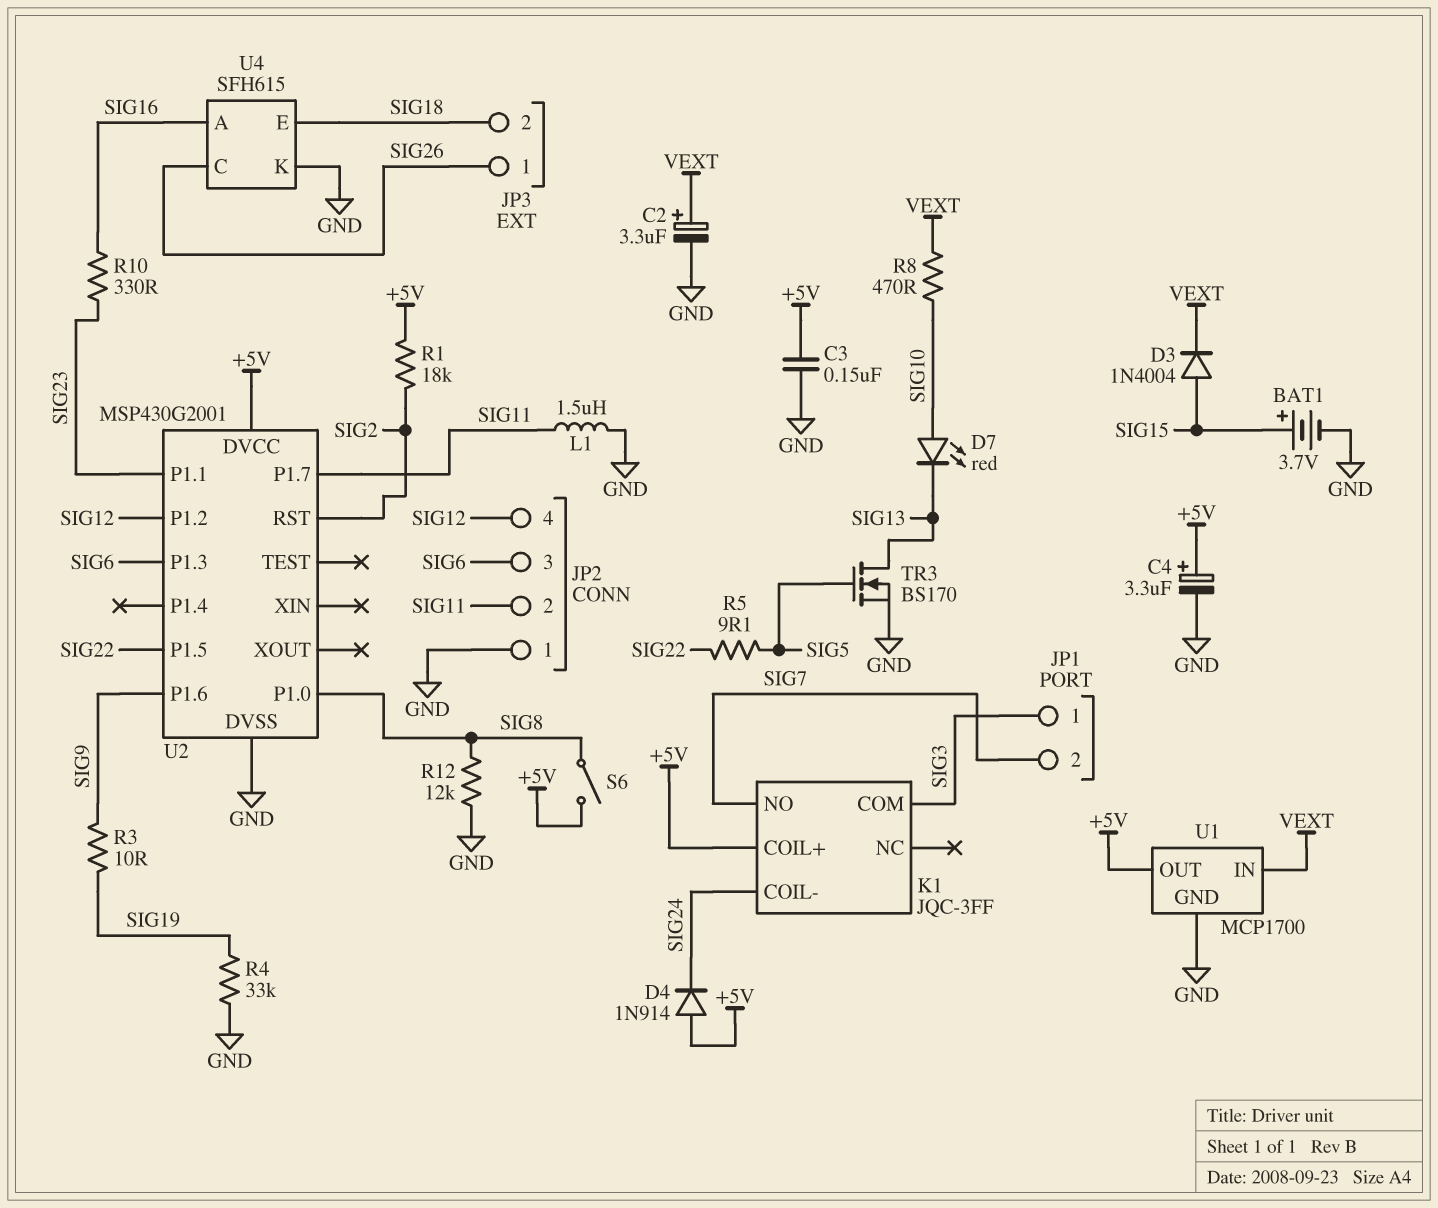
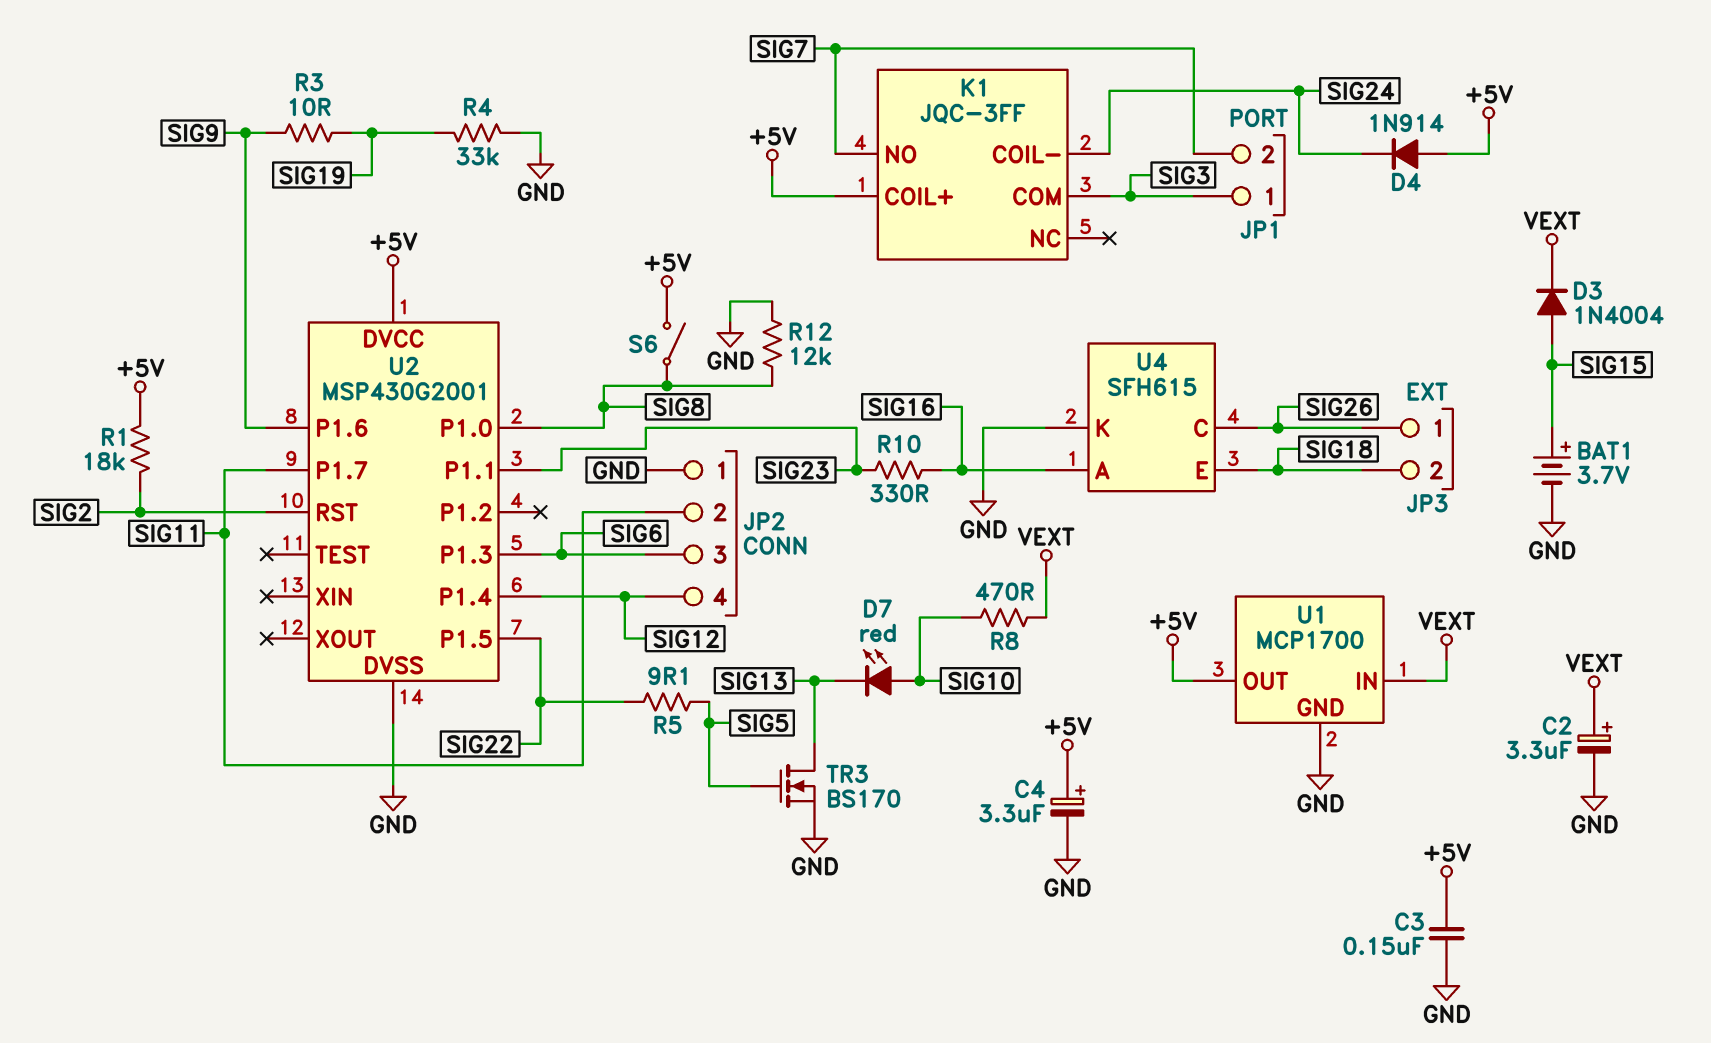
L1: 1.5uH (GND, SIG11) -> none
U2 pin P1.2: SIG12 -> none
U2 pin P1.4: none -> SIG12

